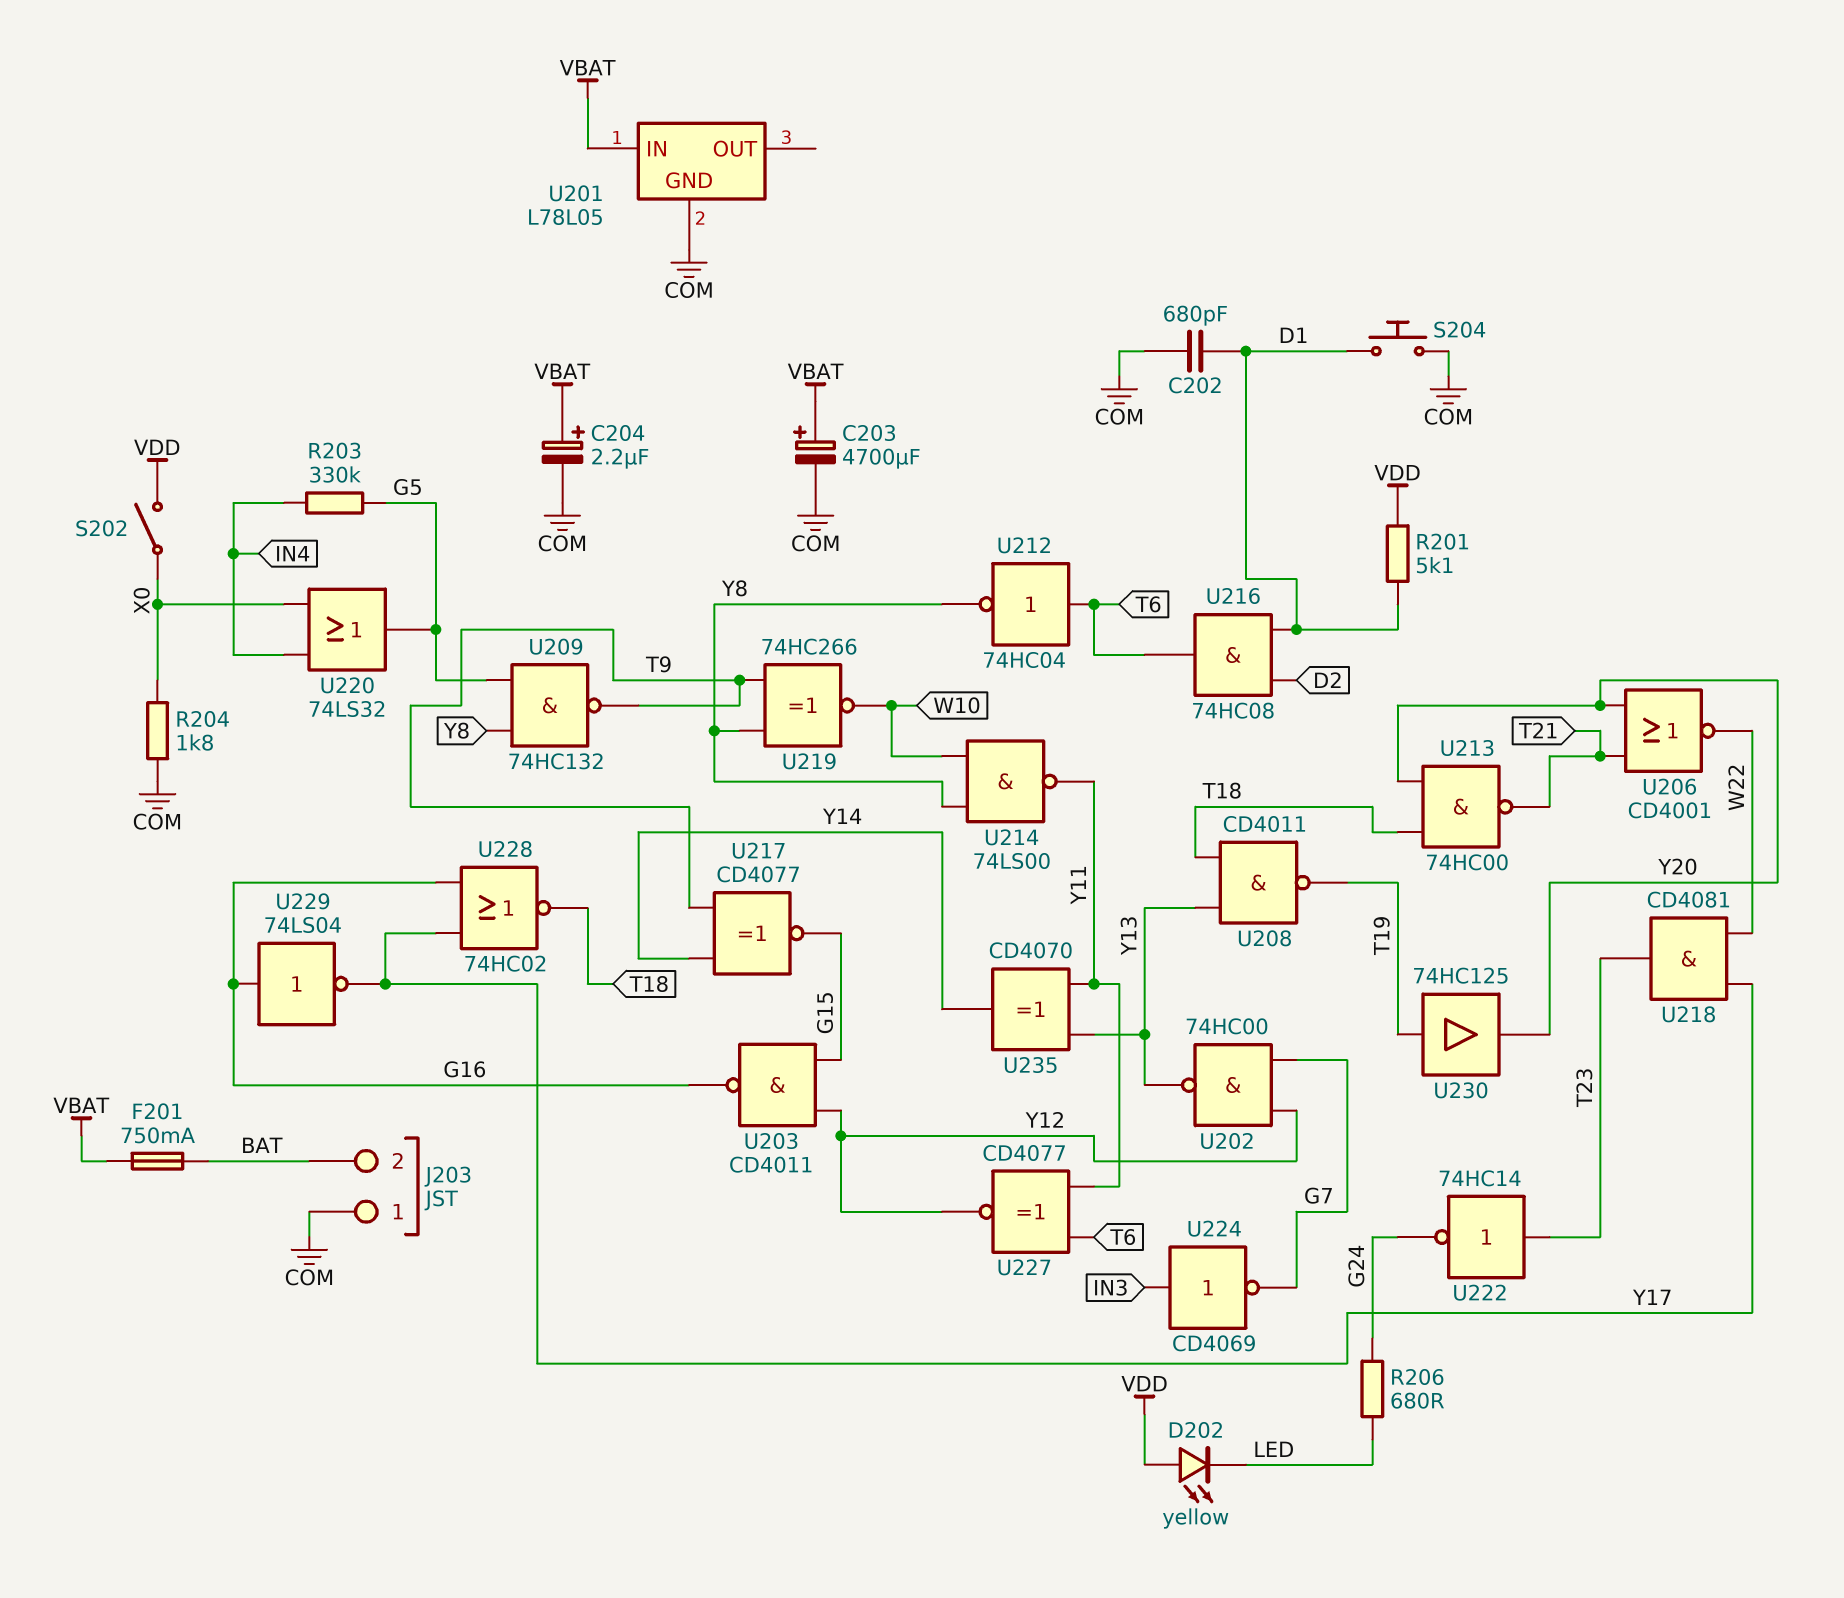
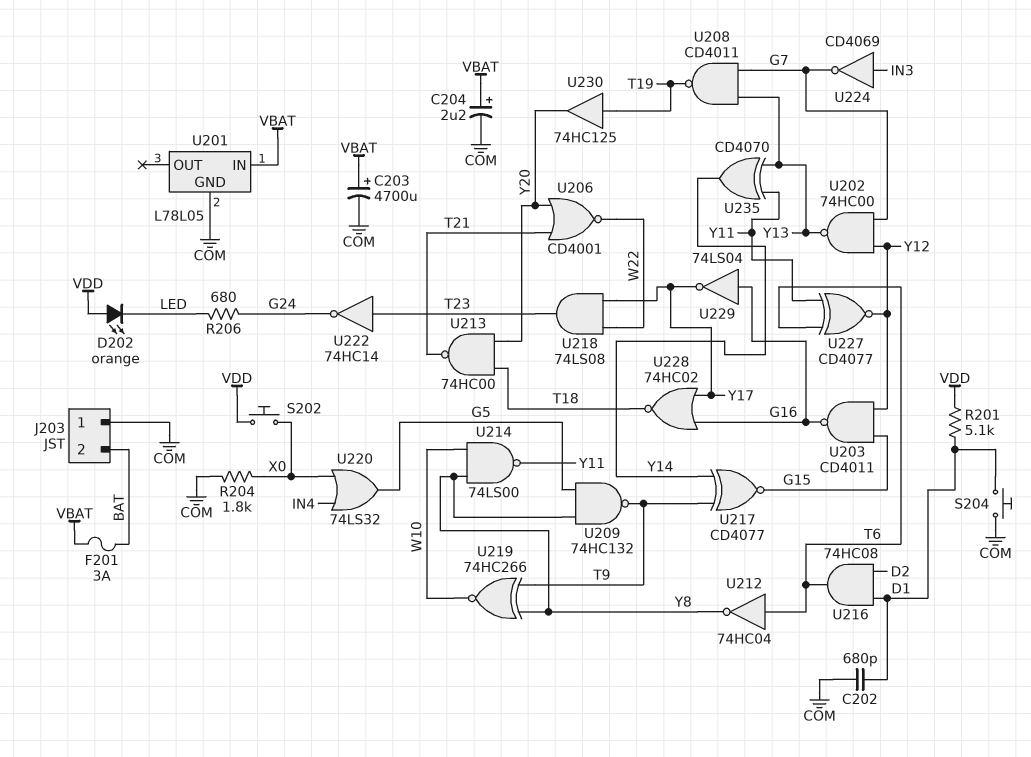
D202: LED yellow (A VDD, K LED) -> LED orange (A VDD, K LED)
F201: 750mA (BAT, VBAT) -> 3A (BAT, VBAT)
R203: 330k (G5, IN4) -> none
S202: switch (VDD, X0) -> button (VDD, X0)
U208: NAND CD4011 (in T18, in Y13, out T19) -> NAND CD4011 (in G7, in Y13, out T19)
U218: AND CD4081 (in W22, in Y17, out T23) -> AND 74LS08 (in W22, in Y17, out T23)

